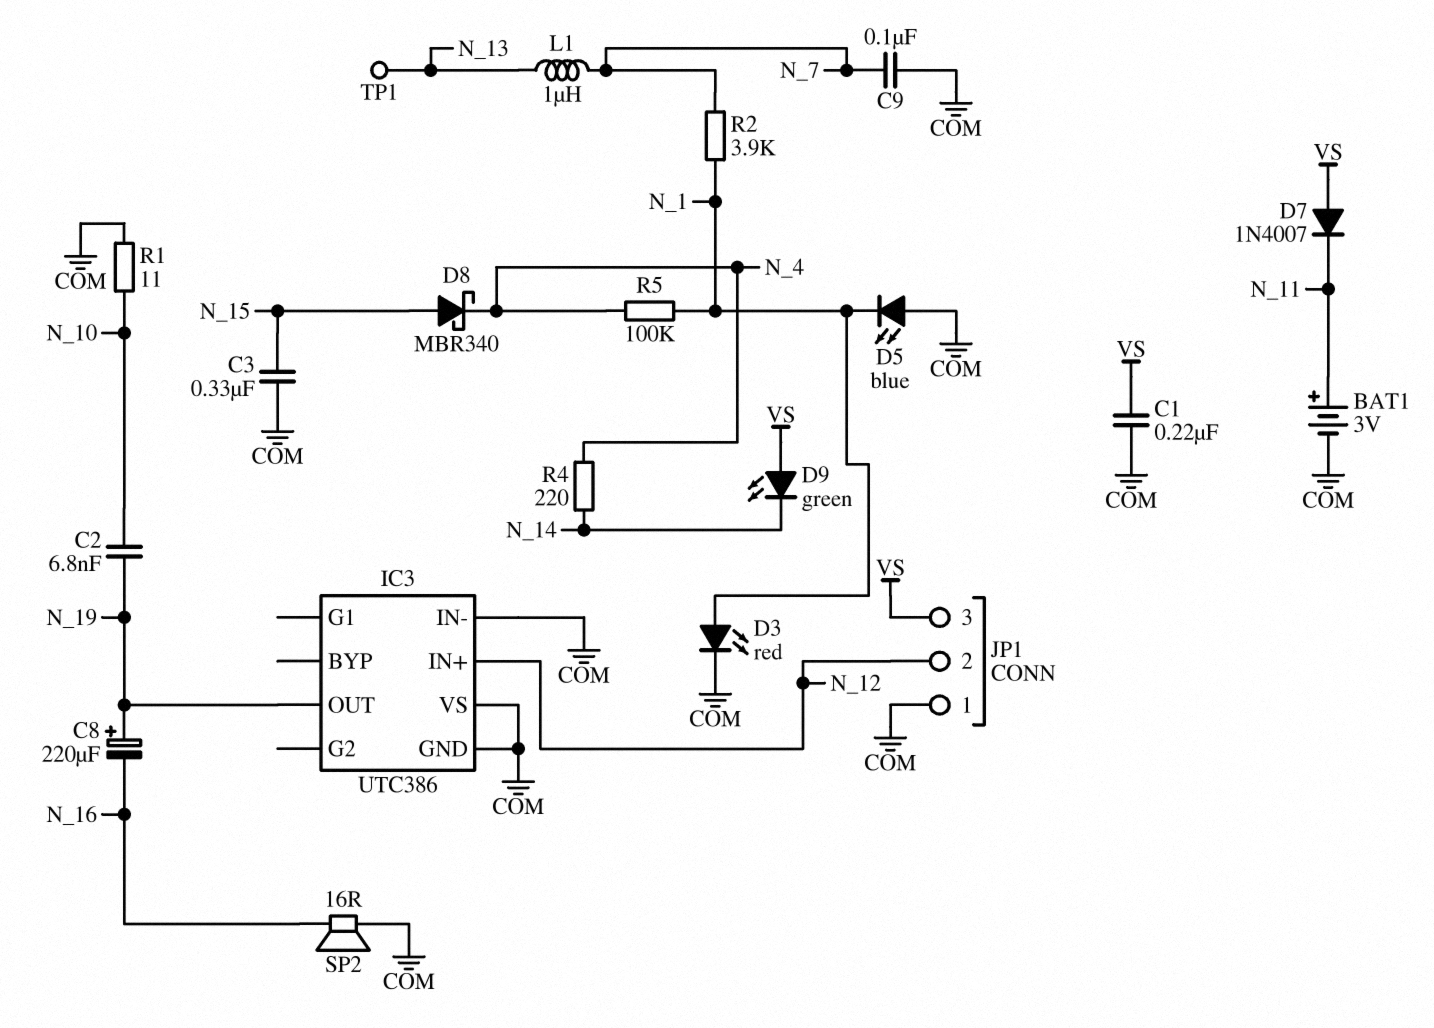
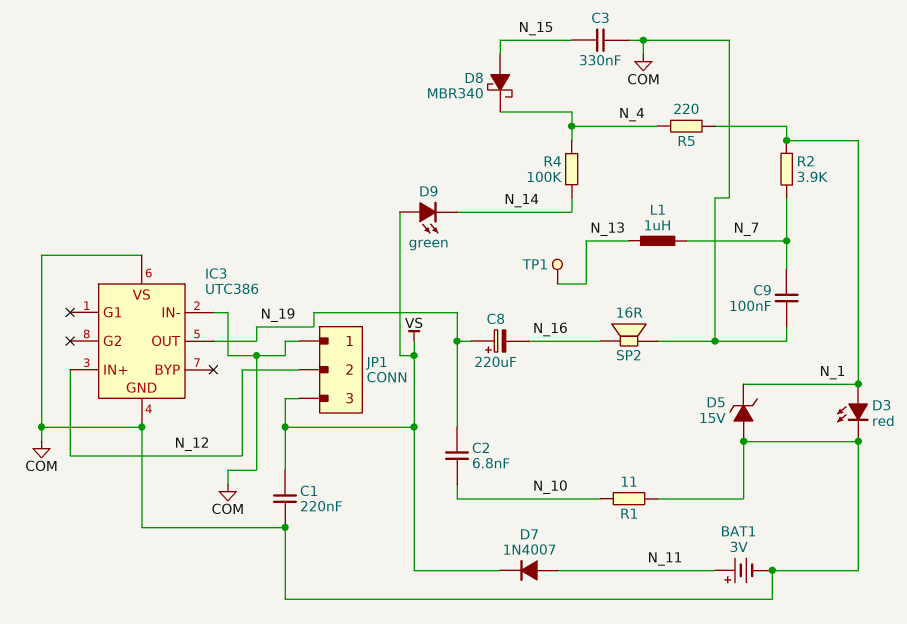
D5: LED blue (A COM, K N_1) -> zener 15V (A COM, K N_1)
D7: diode 1N4007 (A VS, K N_11) -> diode 1N4007 (A N_11, K VS)
R4: 220 (N_4, N_14) -> 100k (N_4, N_14)
R5: 100k (N_1, N_4) -> 220 (N_1, N_4)

